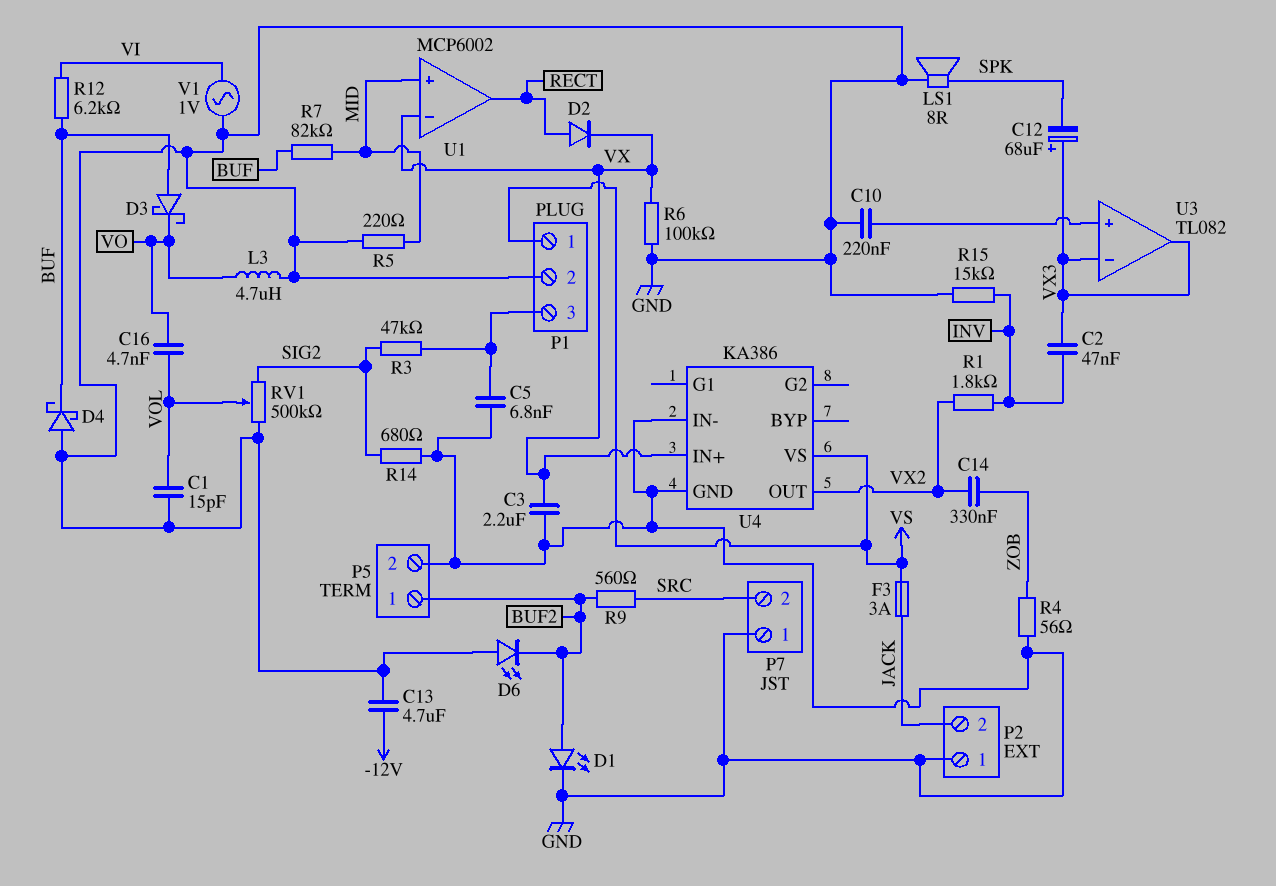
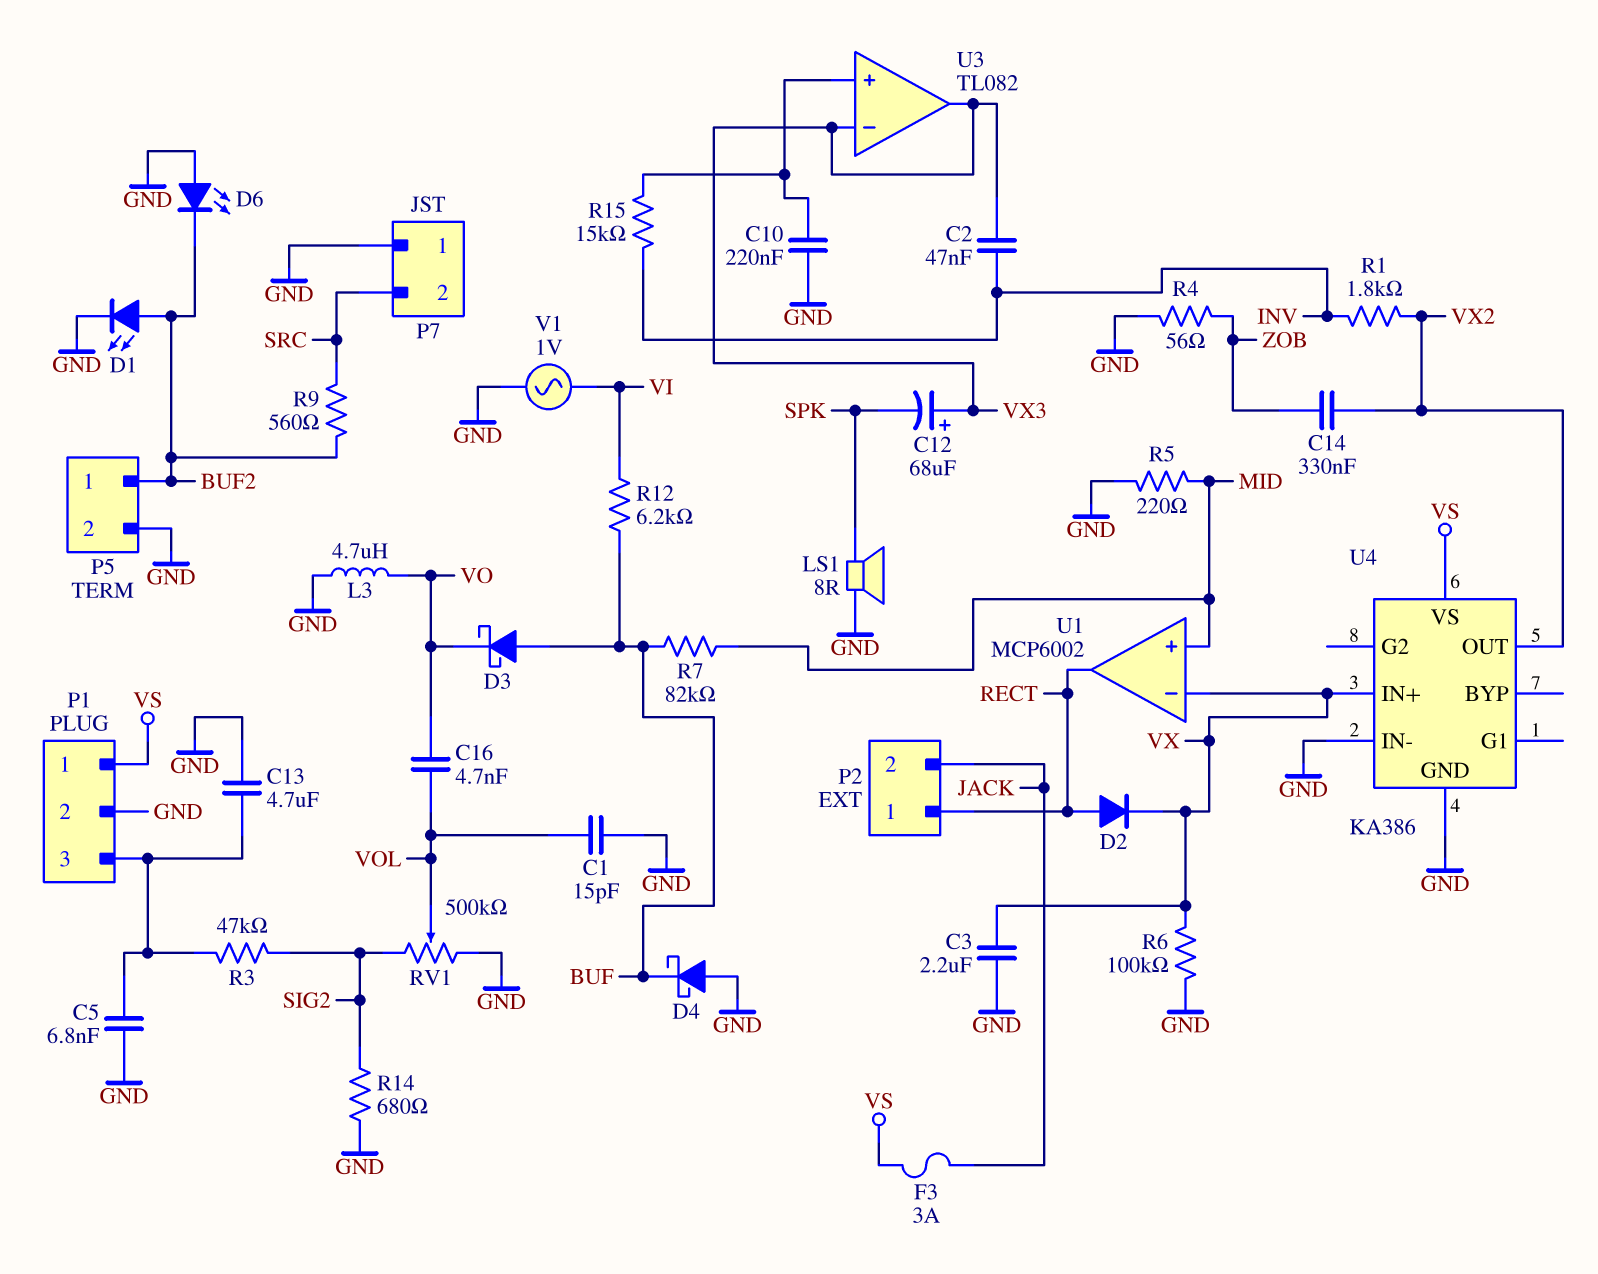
C13: 4.7uF (-12V, GND) -> 4.7uF (GND, P1/3)
P2 pin 1: GND -> RECT
R15: 15k (GND, INV) -> 15k (INV, U3/in+)

